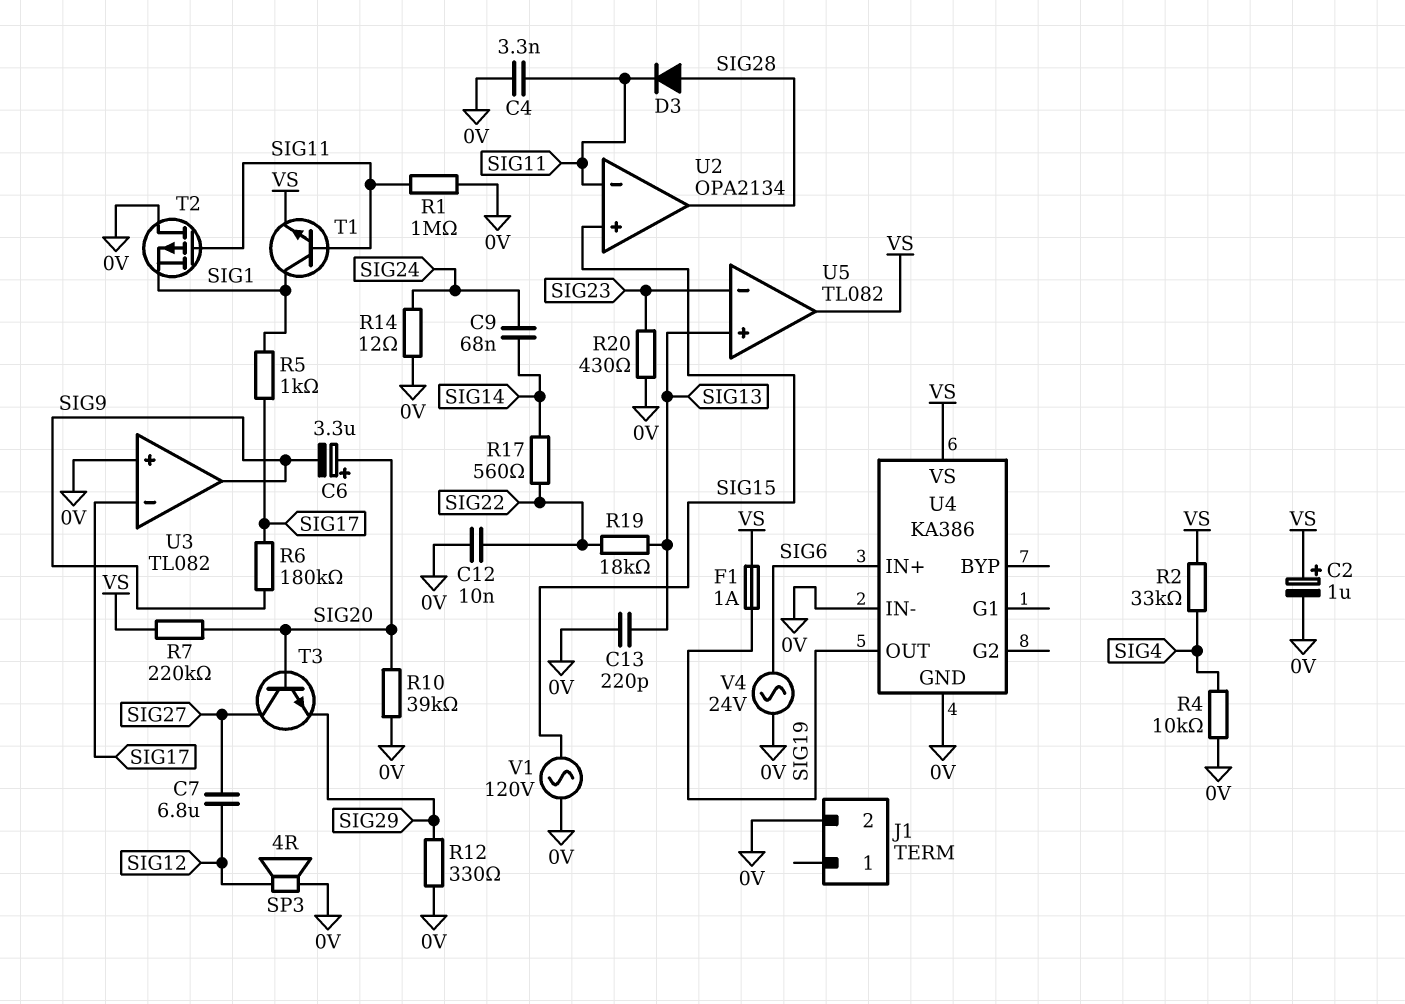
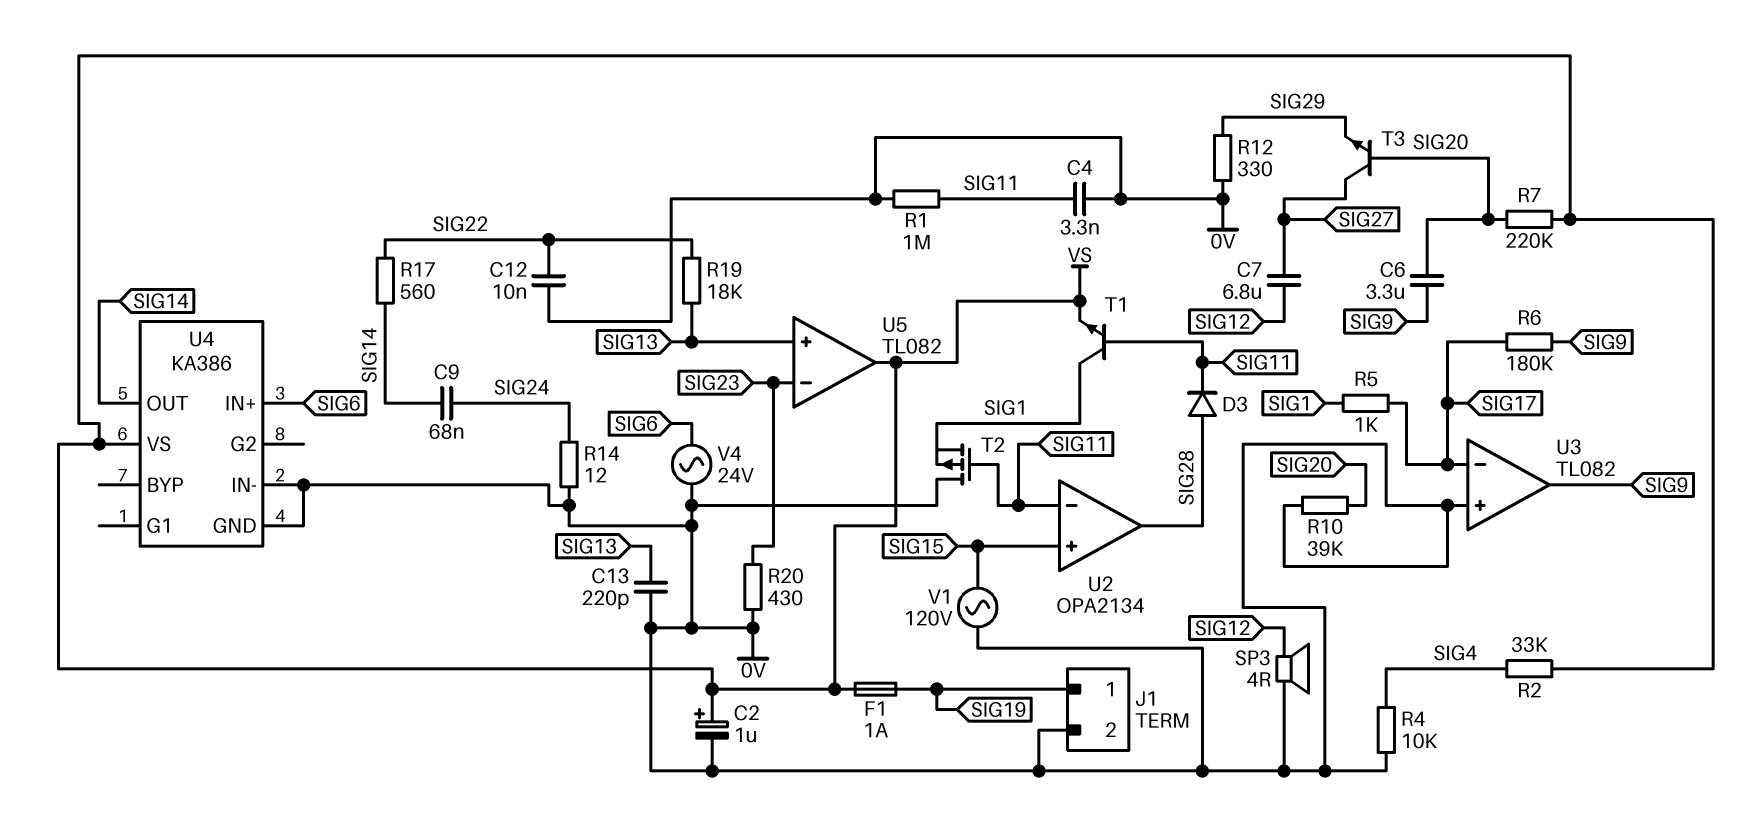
C6: 3.3uF (plus SIG20, minus SIG9) -> 3.3uF (SIG9, SIG20)
J1 pin 1: none -> SIG19
U4 pin OUT: SIG19 -> SIG14

